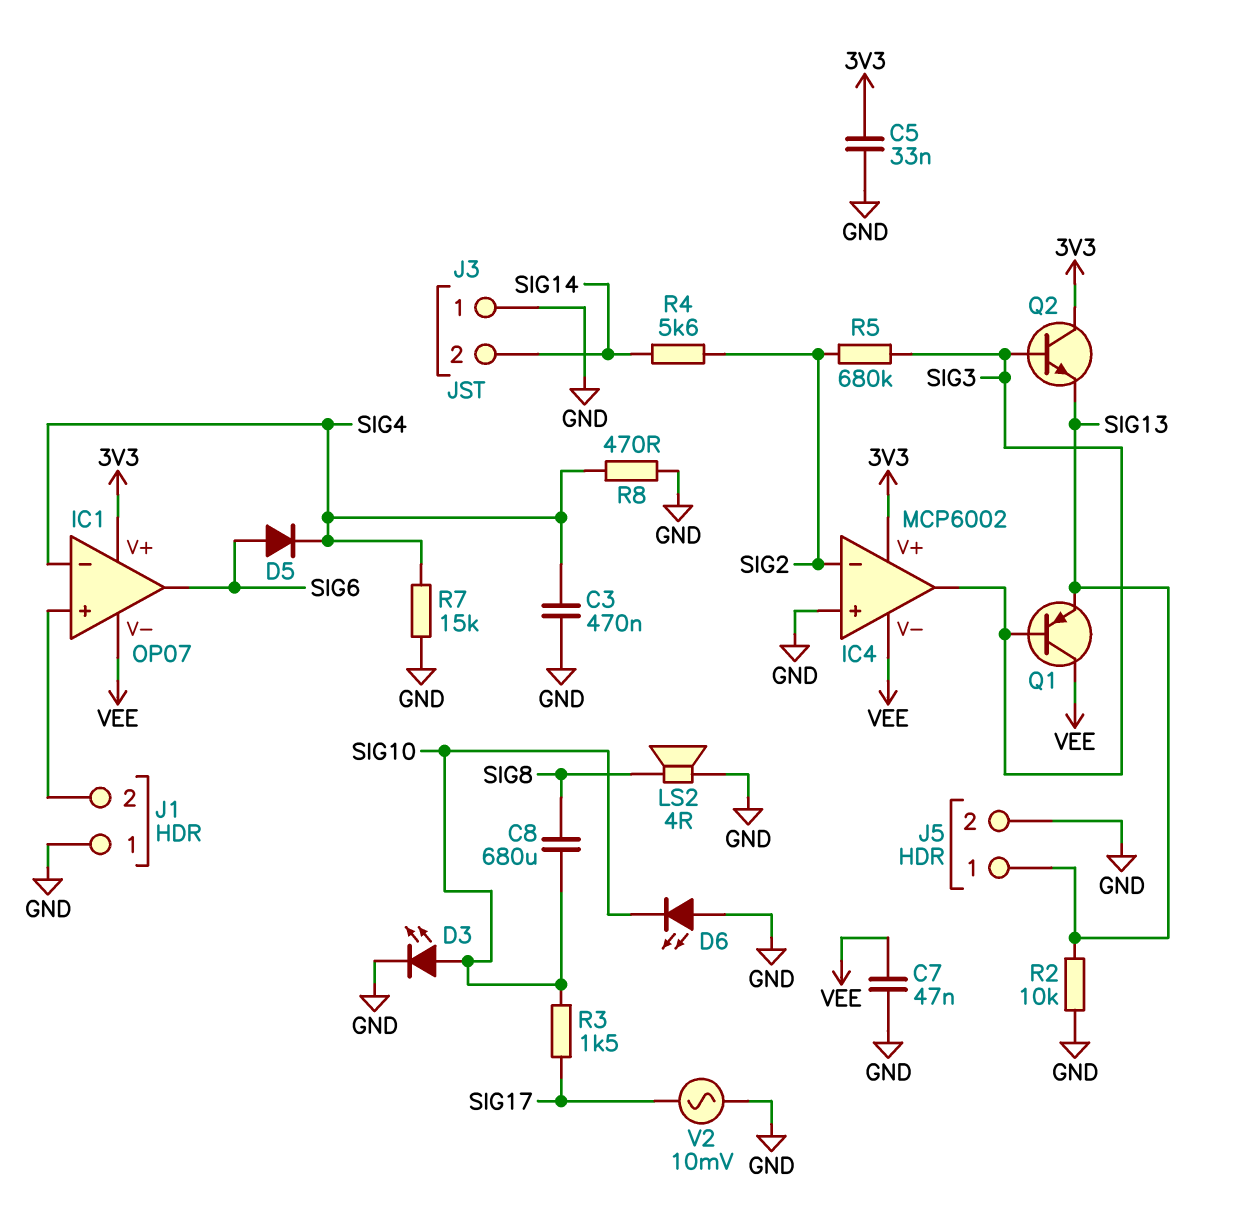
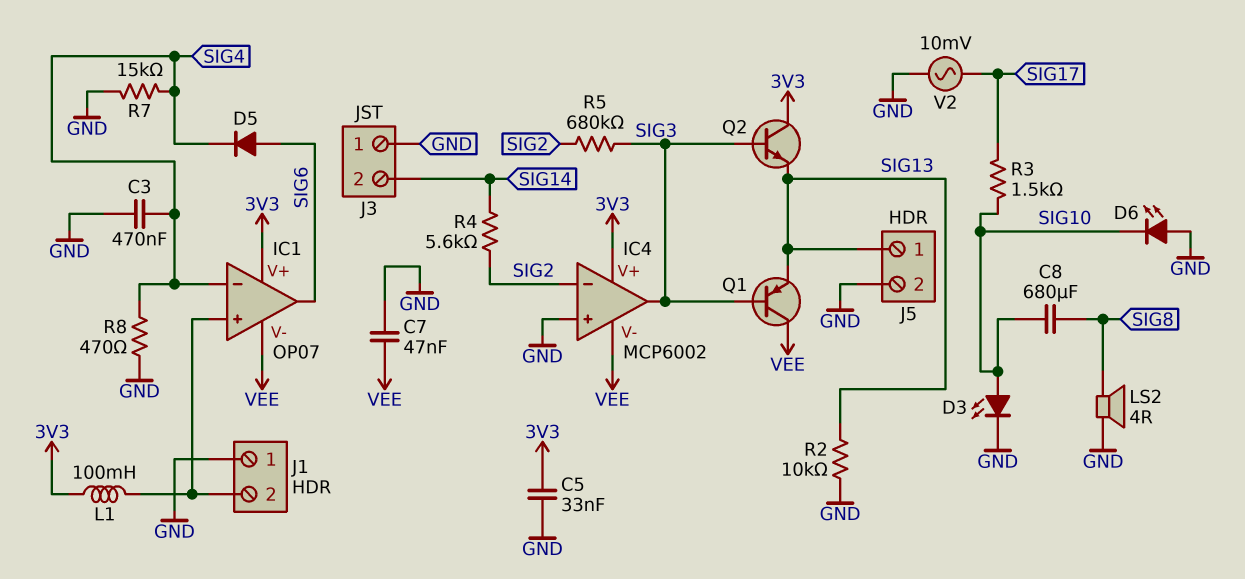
L1: none -> 100mH (3V3, IC1/in+)

